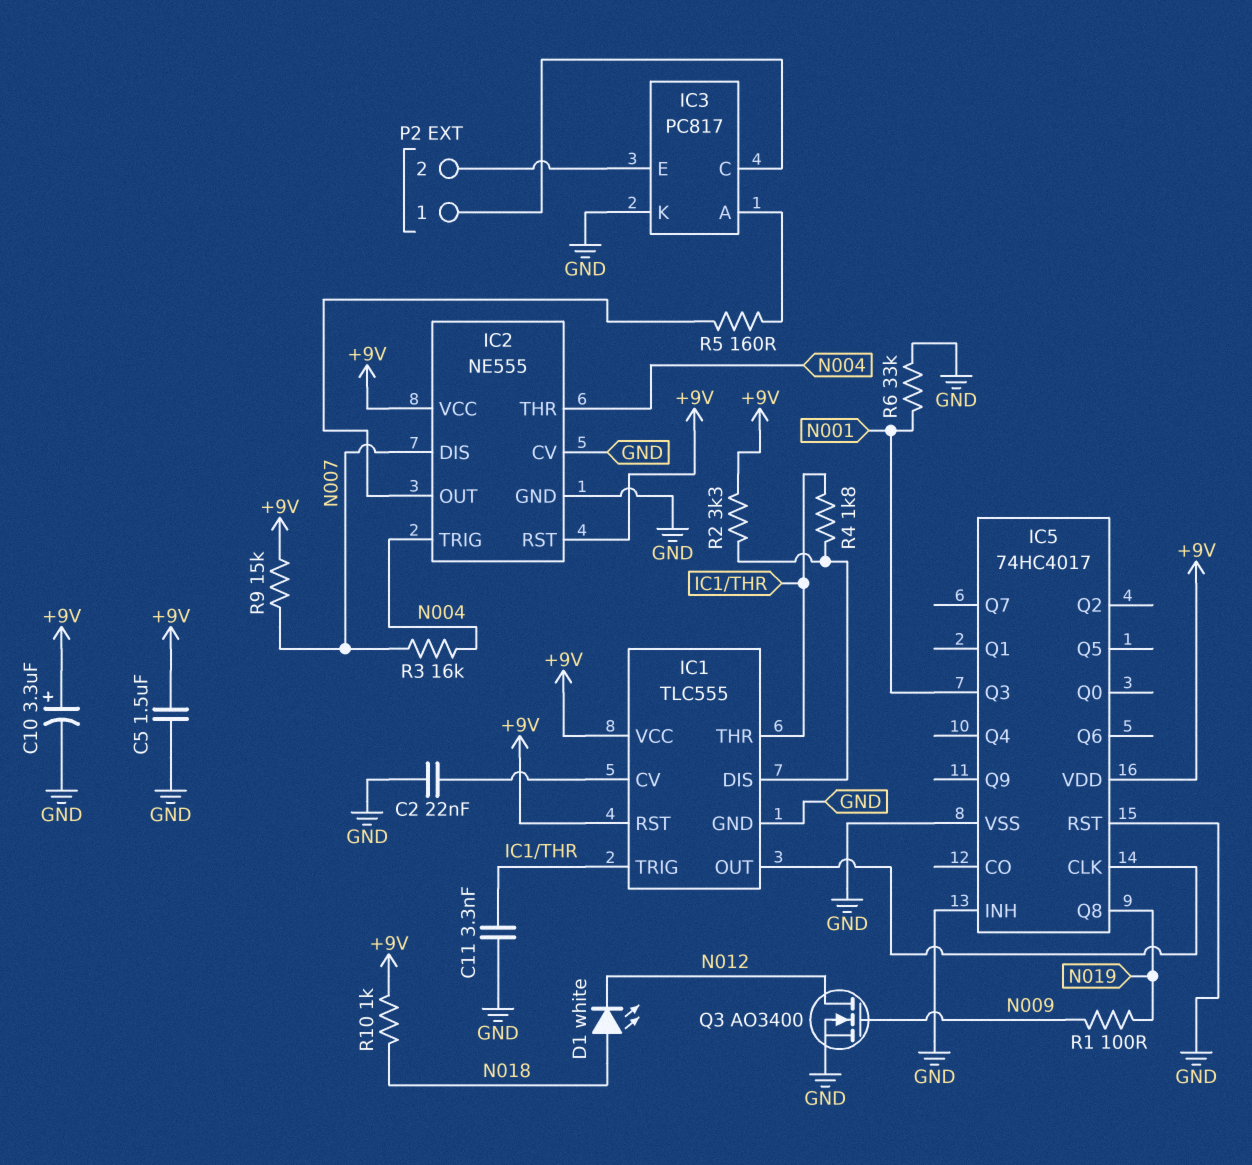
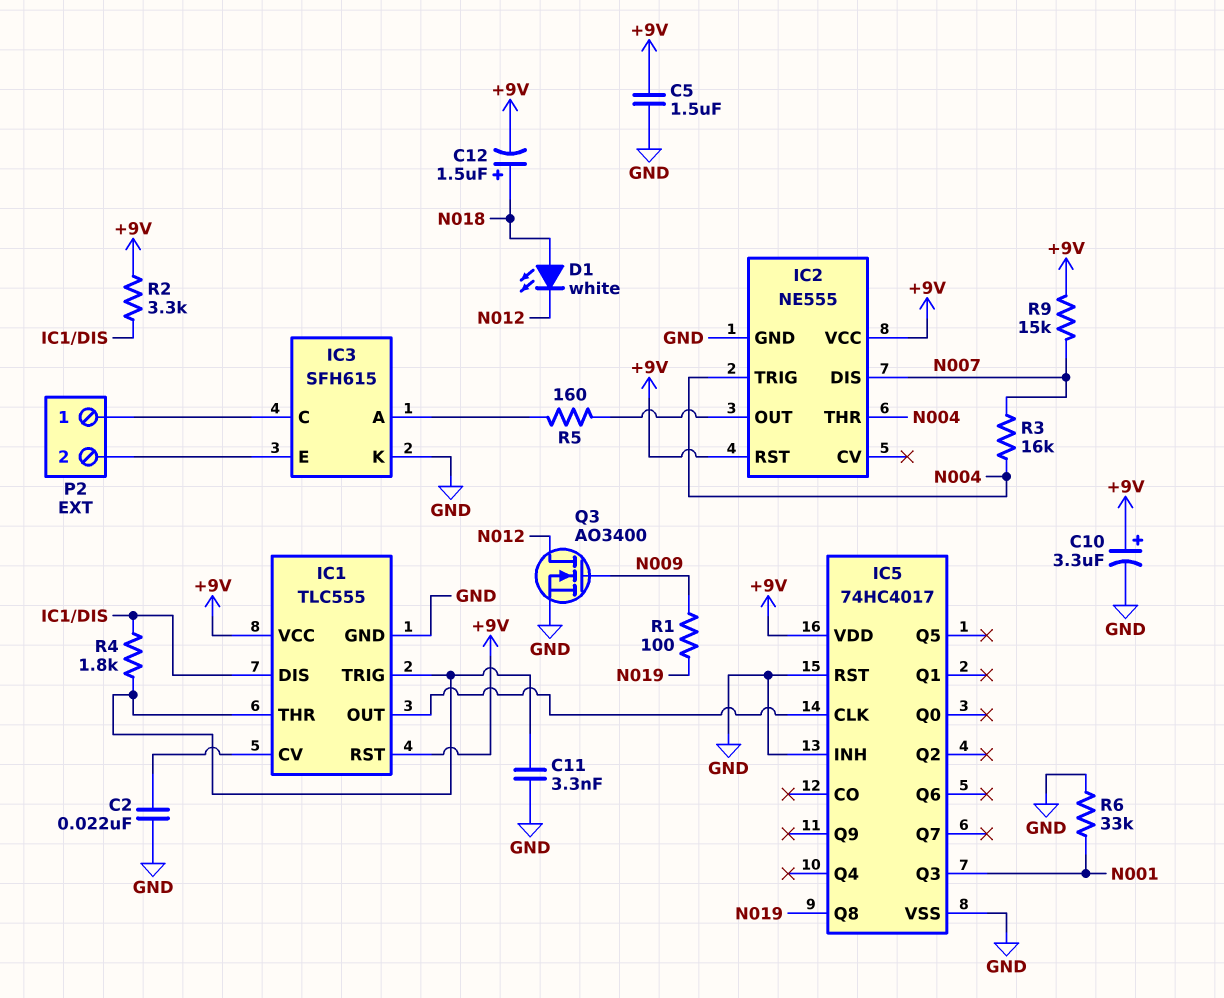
C12: none -> 1.5uF (plus N018, minus +9V)
IC2 pin CV: GND -> none
IC3: PC817 -> SFH615
R10: 1k (+9V, N018) -> none

